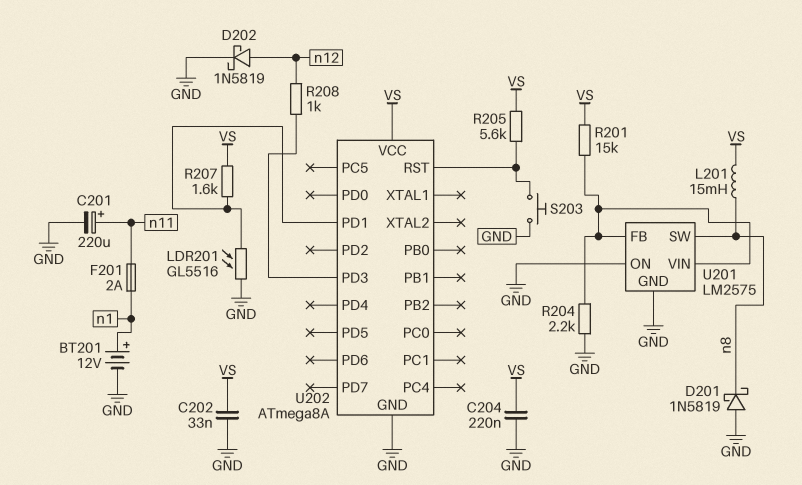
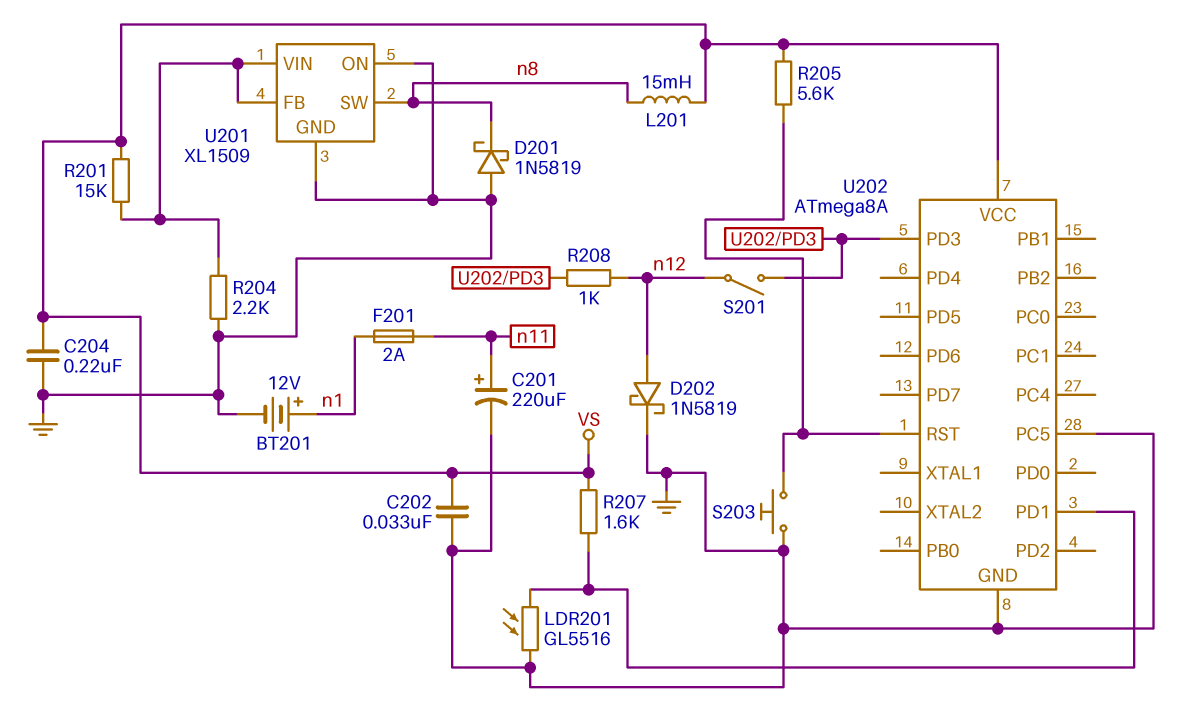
S201: none -> switch (U202/PD3, n12)
U201: LM2575 -> XL1509
U202 pin PC5: none -> GND

